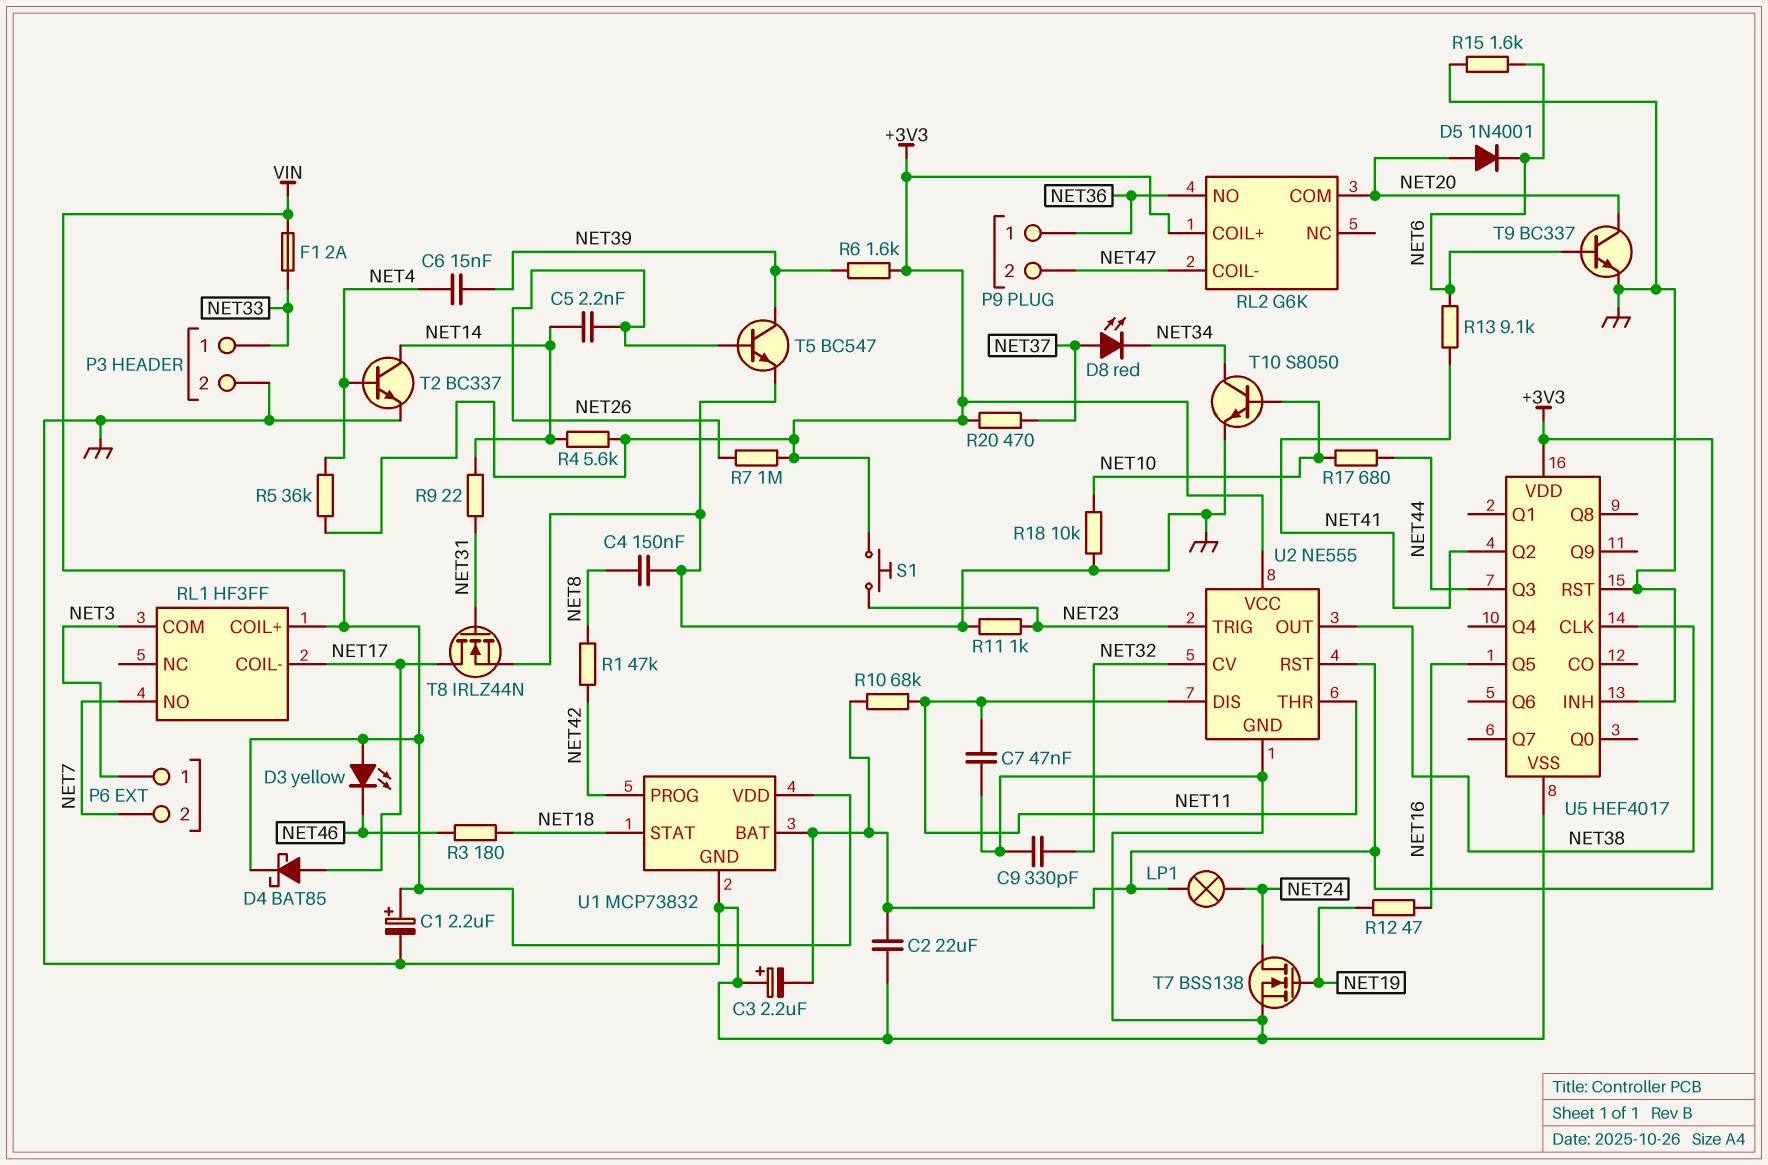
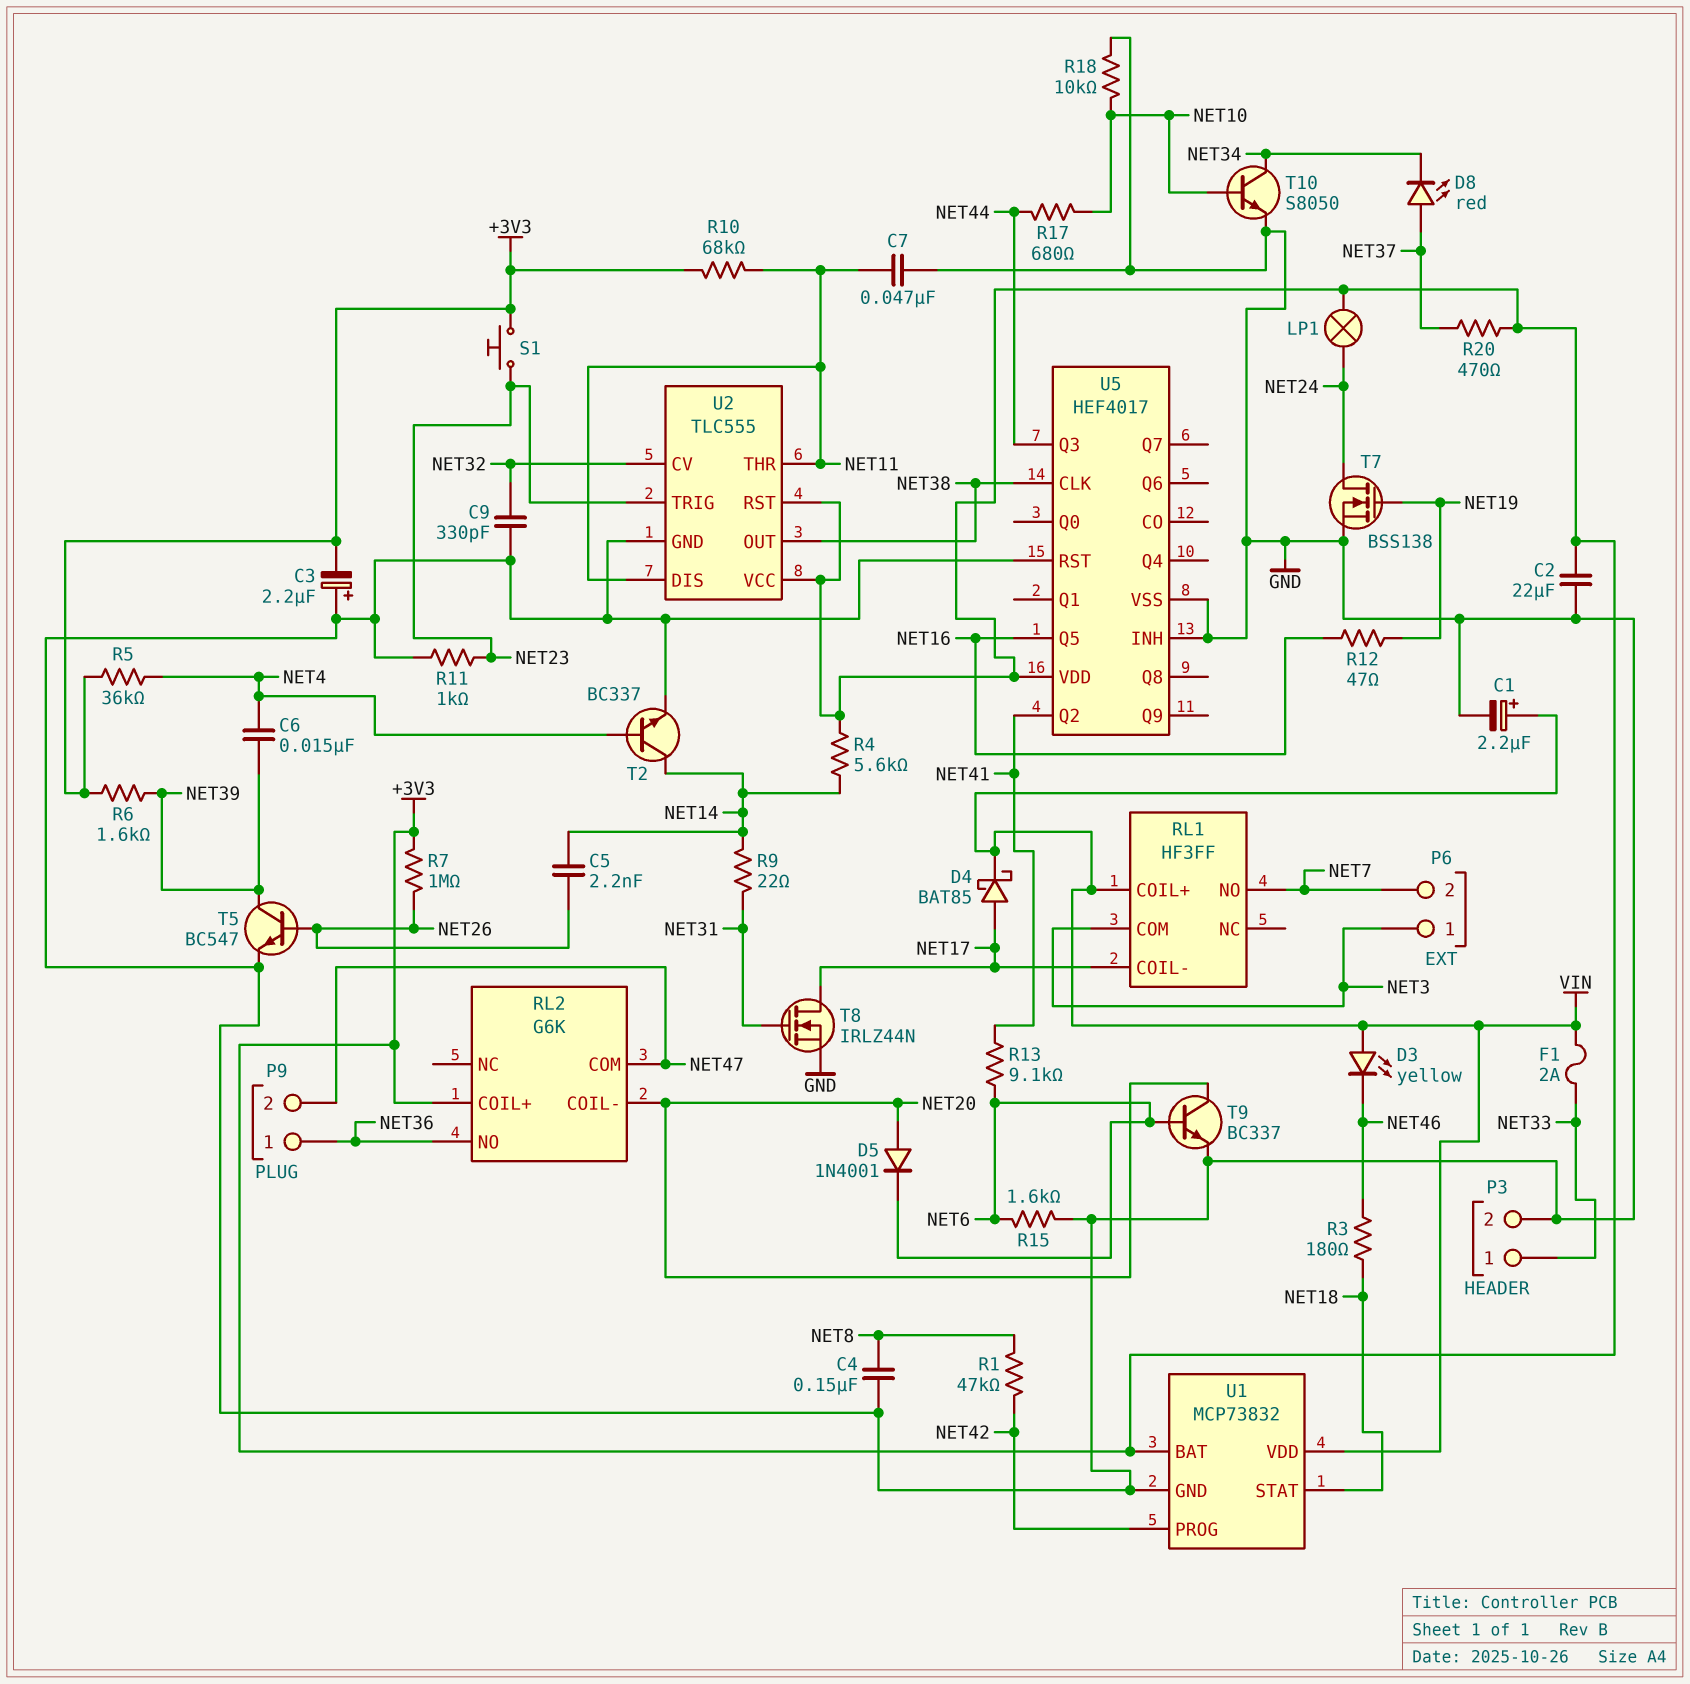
RL2 pin COIL-: NET47 -> NET20
RL2 pin COM: NET20 -> NET47
U2: NE555 -> TLC555

